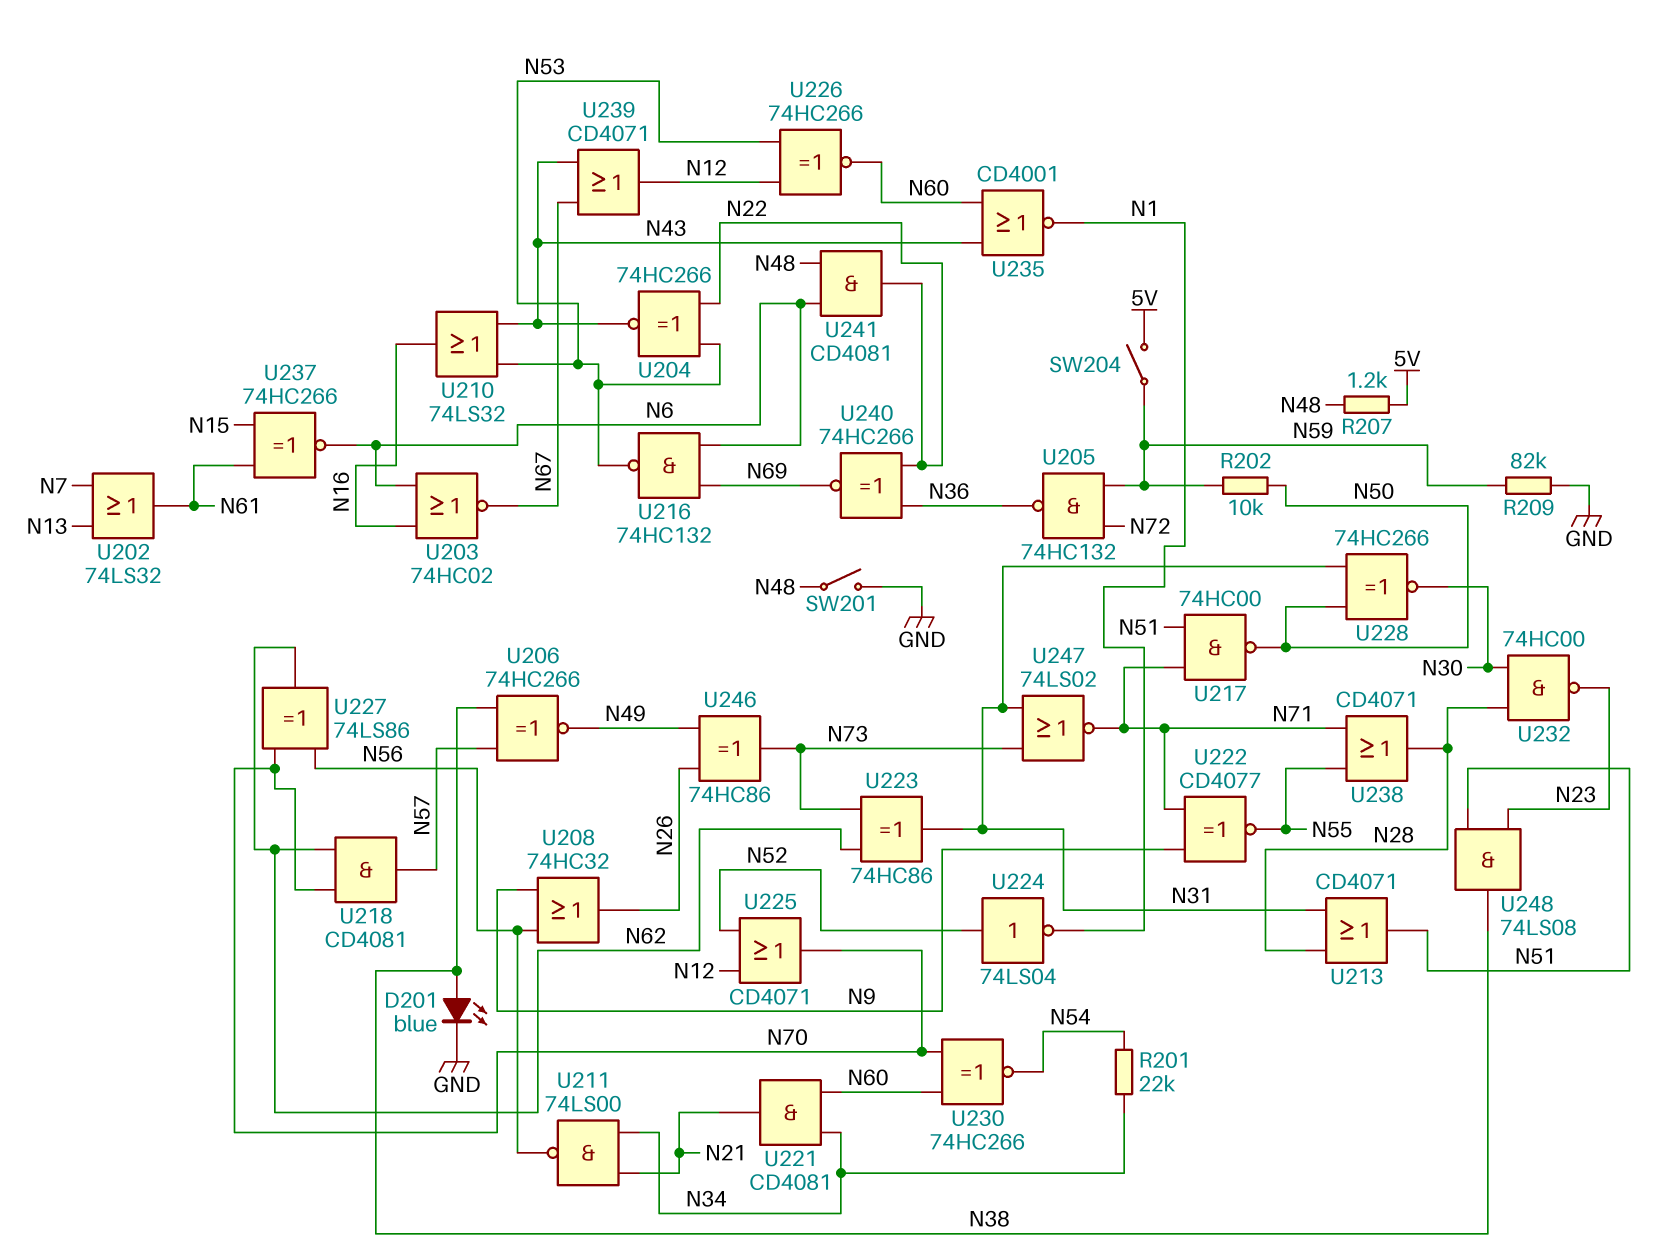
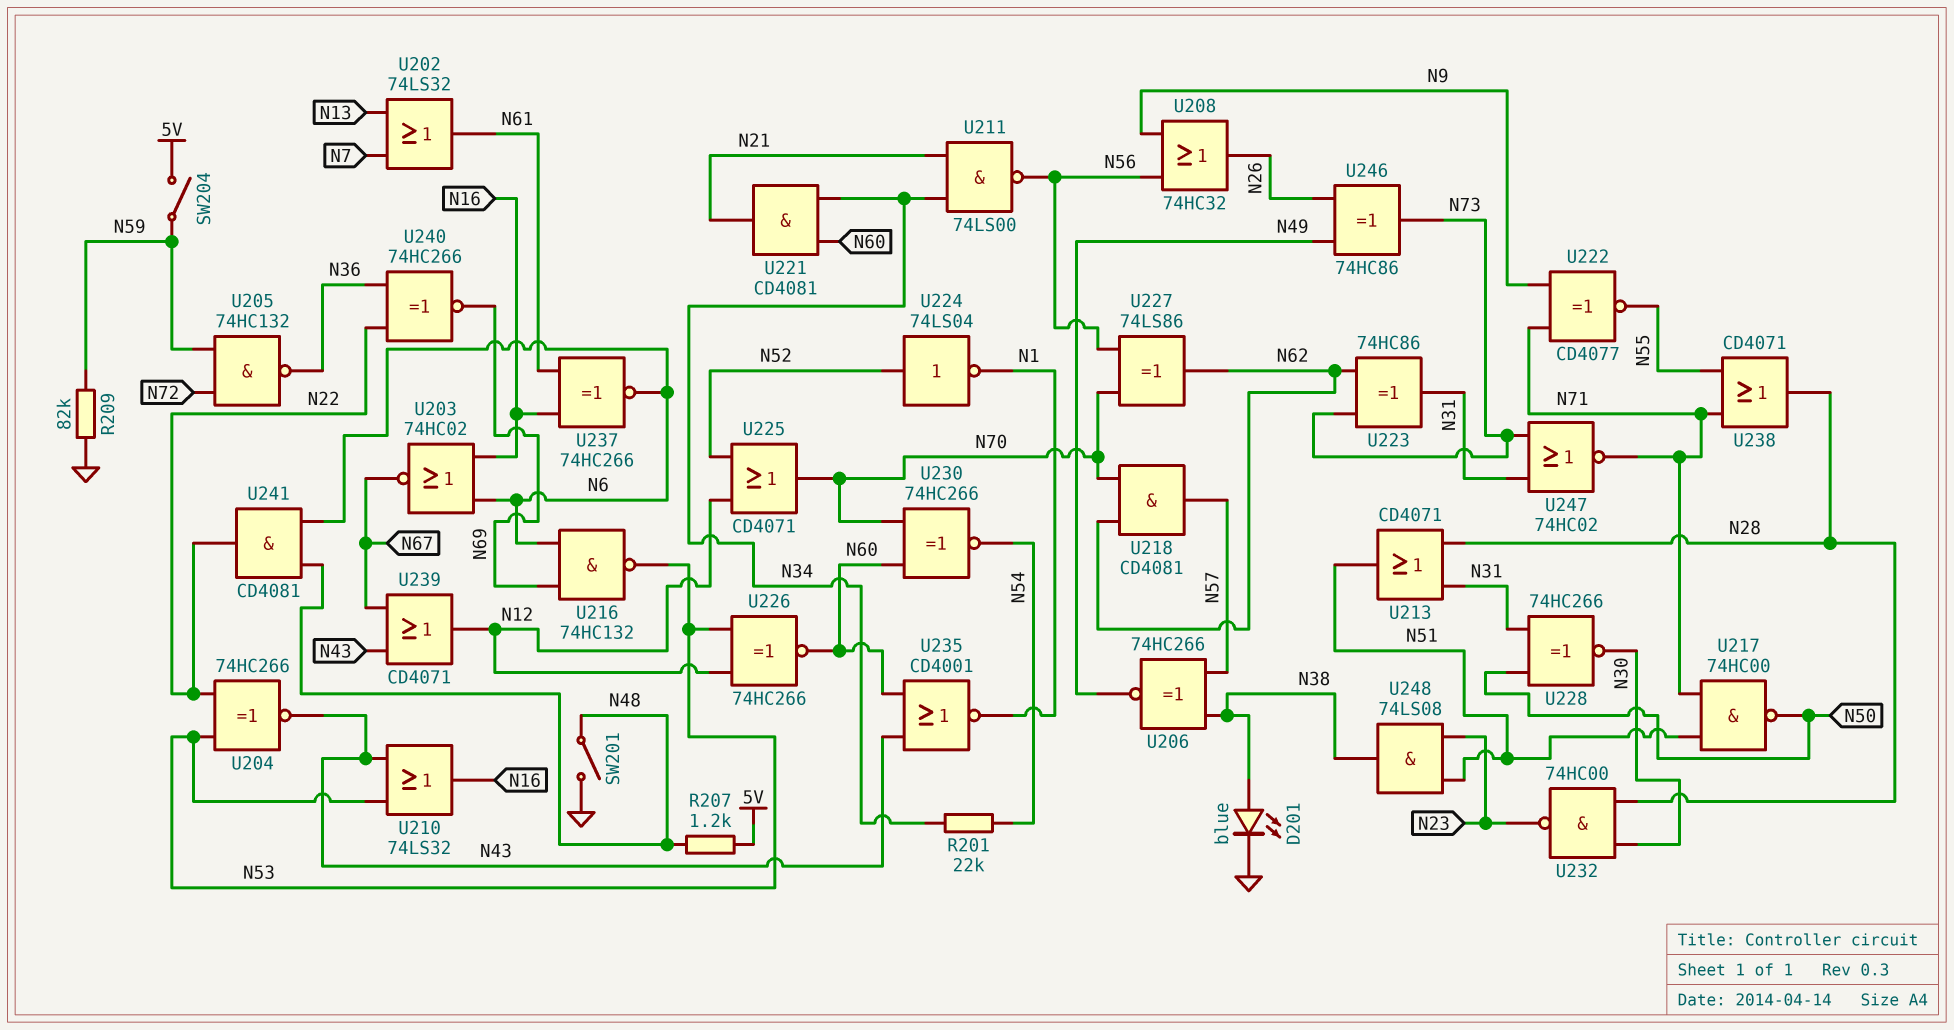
R202: 10k (N50, N59) -> none
U237: XNOR 74HC266 (in N15, in N61, out N6) -> XNOR 74HC266 (in N16, in N61, out N6)
U247: NOR 74LS02 (in N31, in N73, out N71) -> NOR 74HC02 (in N31, in N73, out N71)

